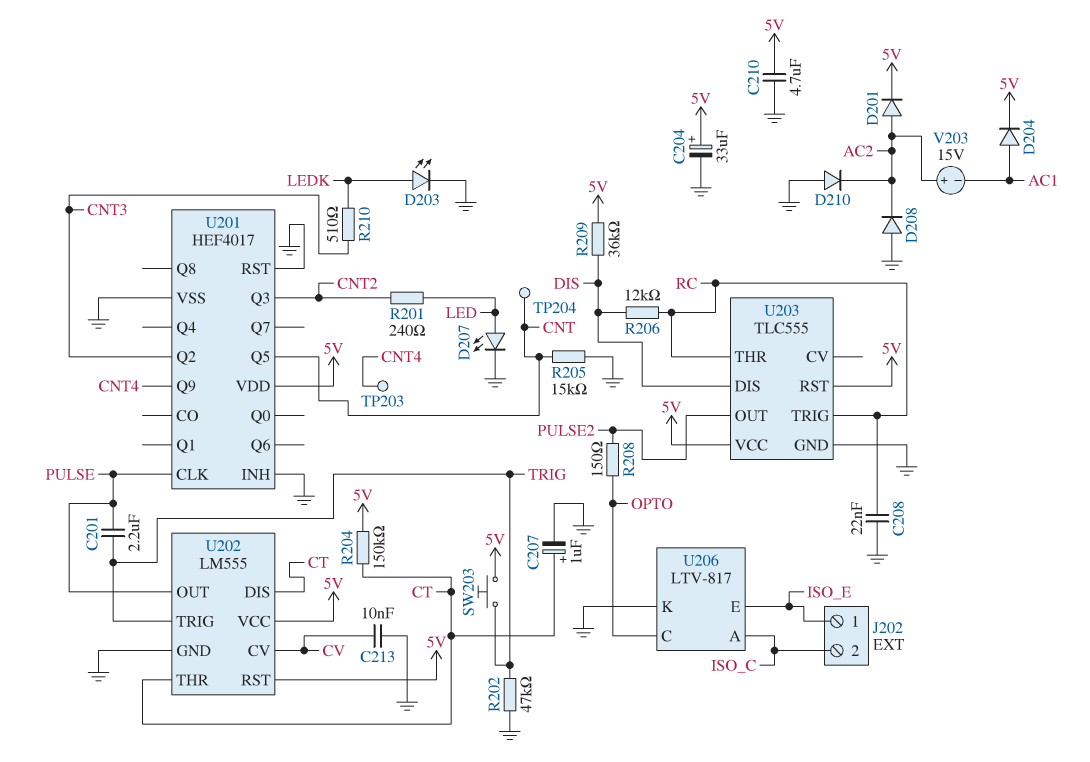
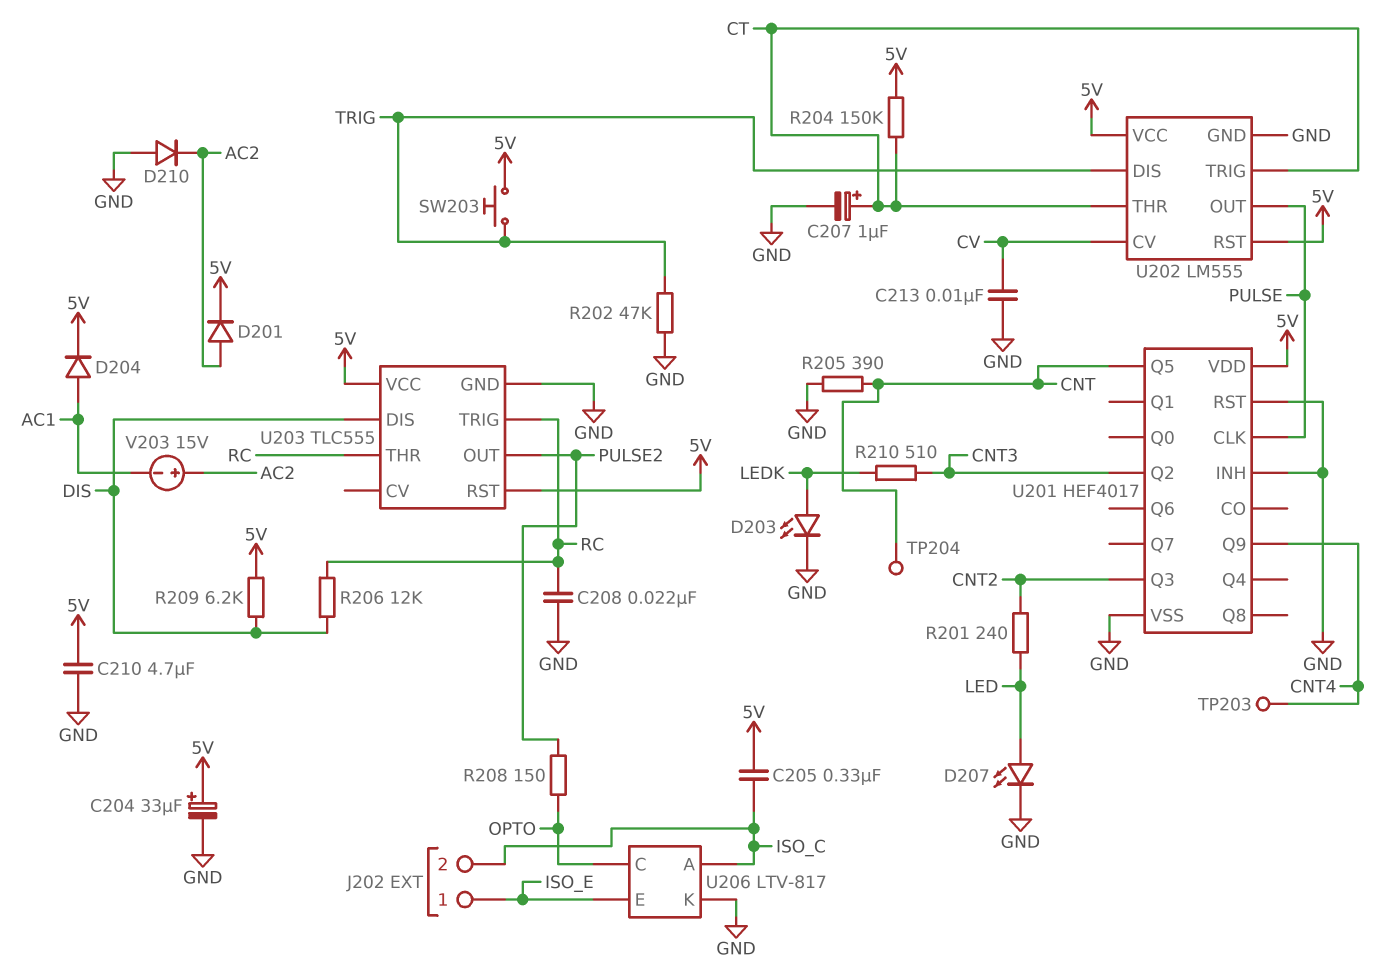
C201: 2.2uF (PULSE, TRIG) -> none
C205: none -> 330nF (5V, ISO_C)
D208: diode (A GND, K AC2) -> none
R205: 15k (CNT, GND) -> 390 (CNT, GND)
R209: 36k (5V, DIS) -> 6.2k (5V, DIS)
U202 pin DIS: CT -> TRIG
U202 pin TRIG: TRIG -> CT

